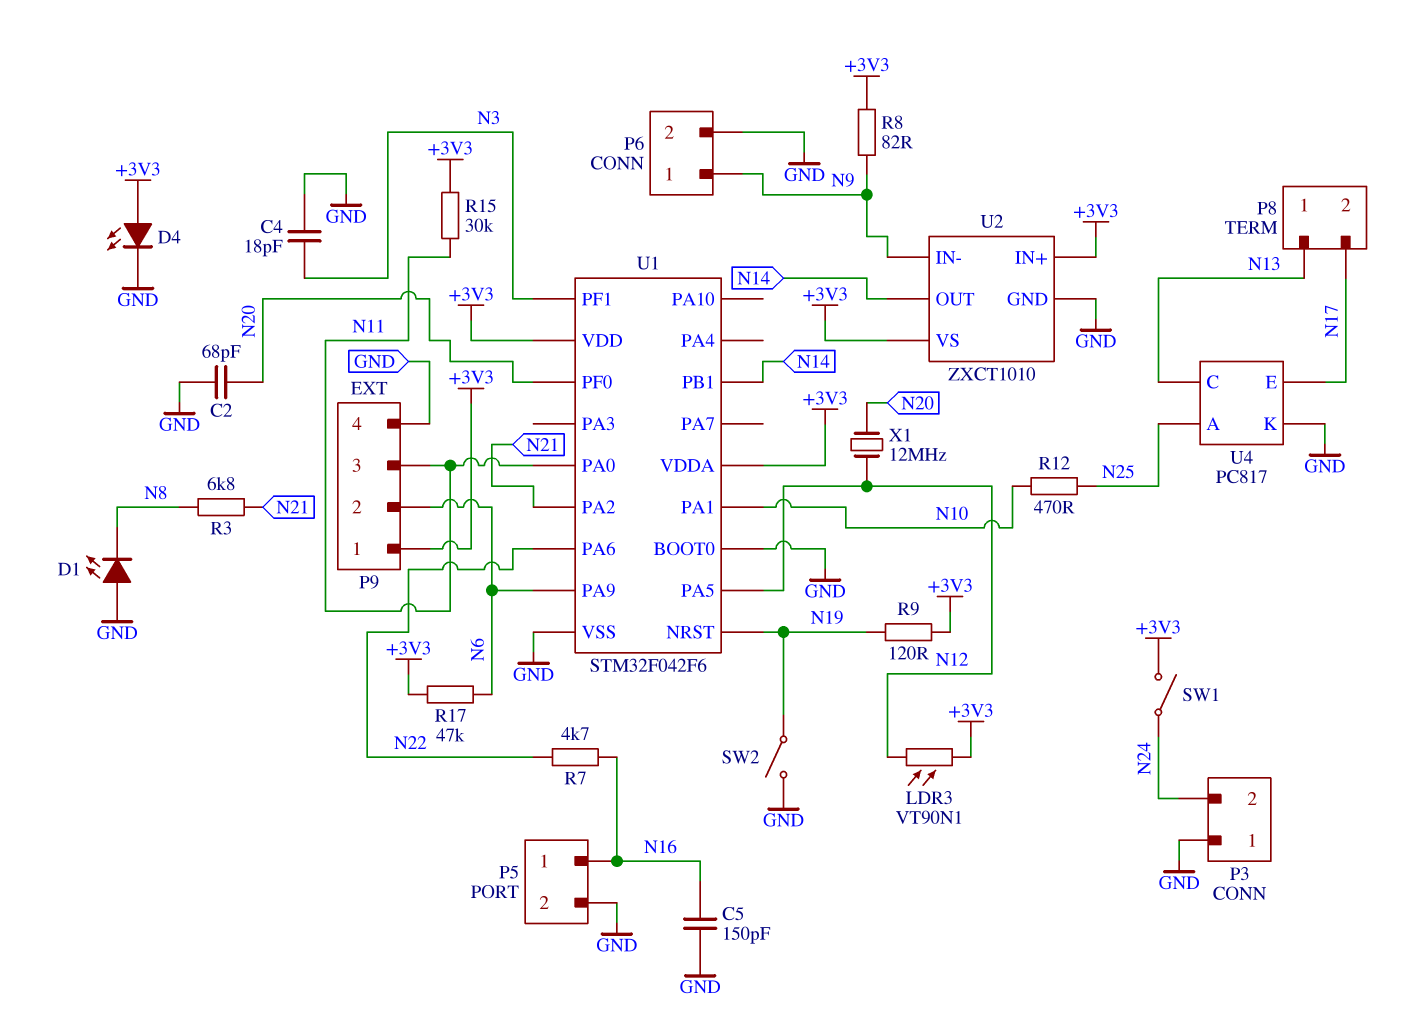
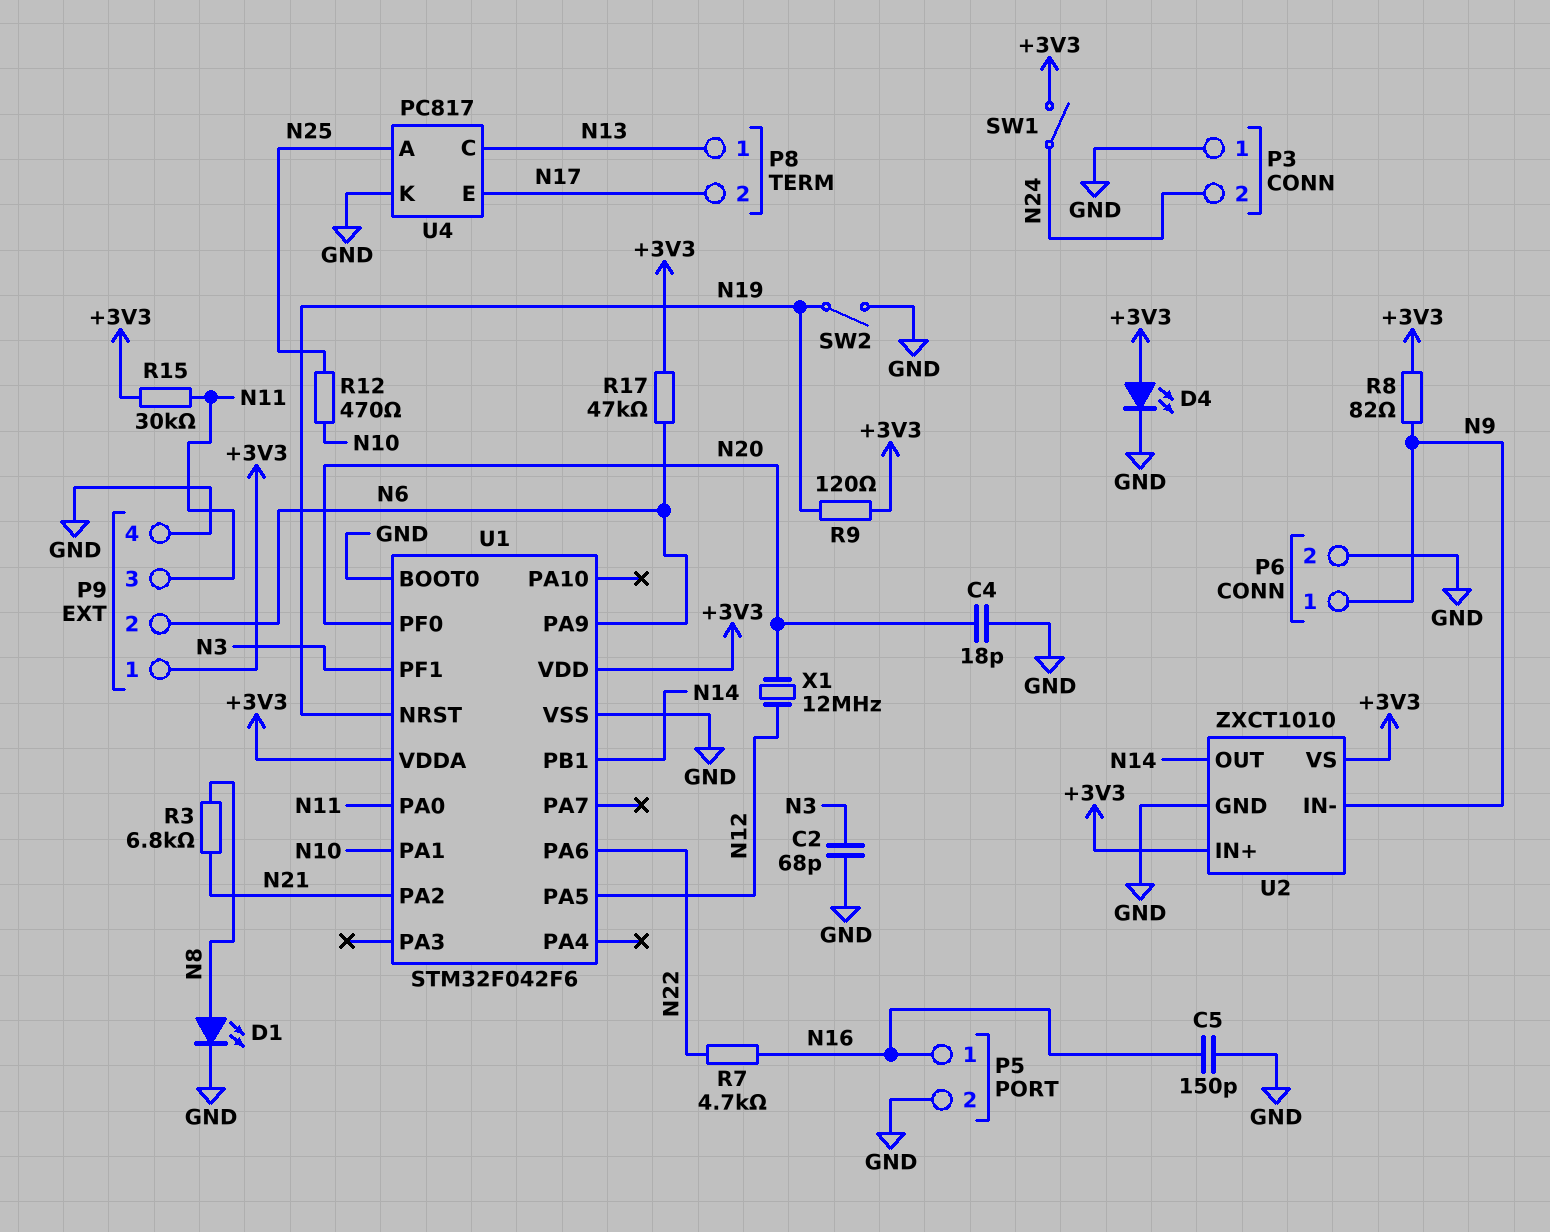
C2: 68pF (GND, N20) -> 68pF (GND, N3)
C4: 18pF (GND, N3) -> 18pF (GND, N20)
D1: LED (A GND, K N8) -> LED (A N8, K GND)
LDR3: VT90N1 (+3V3, N12) -> none

